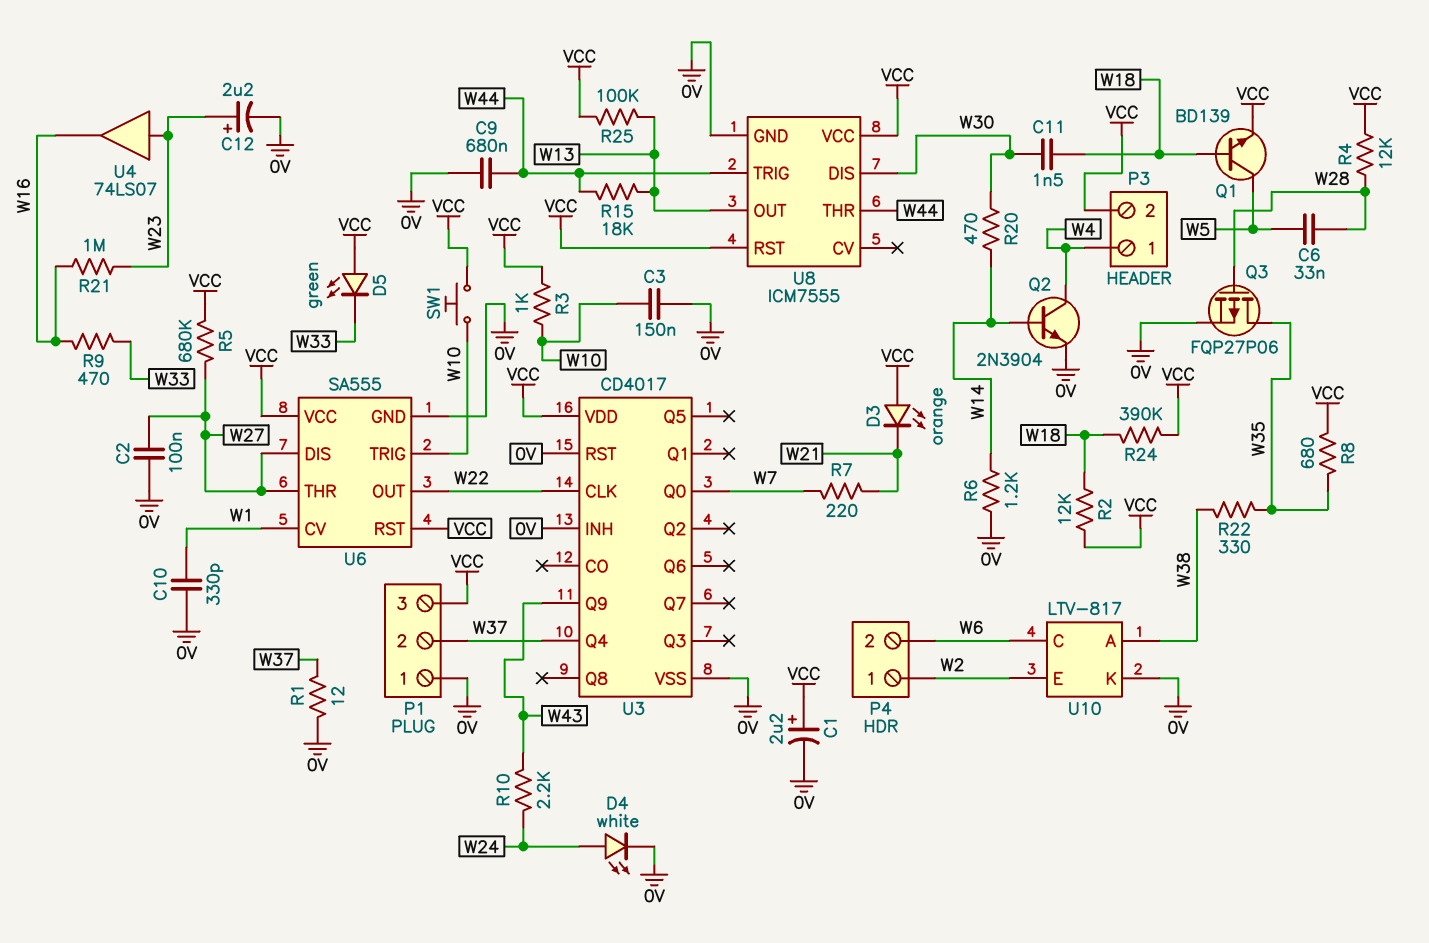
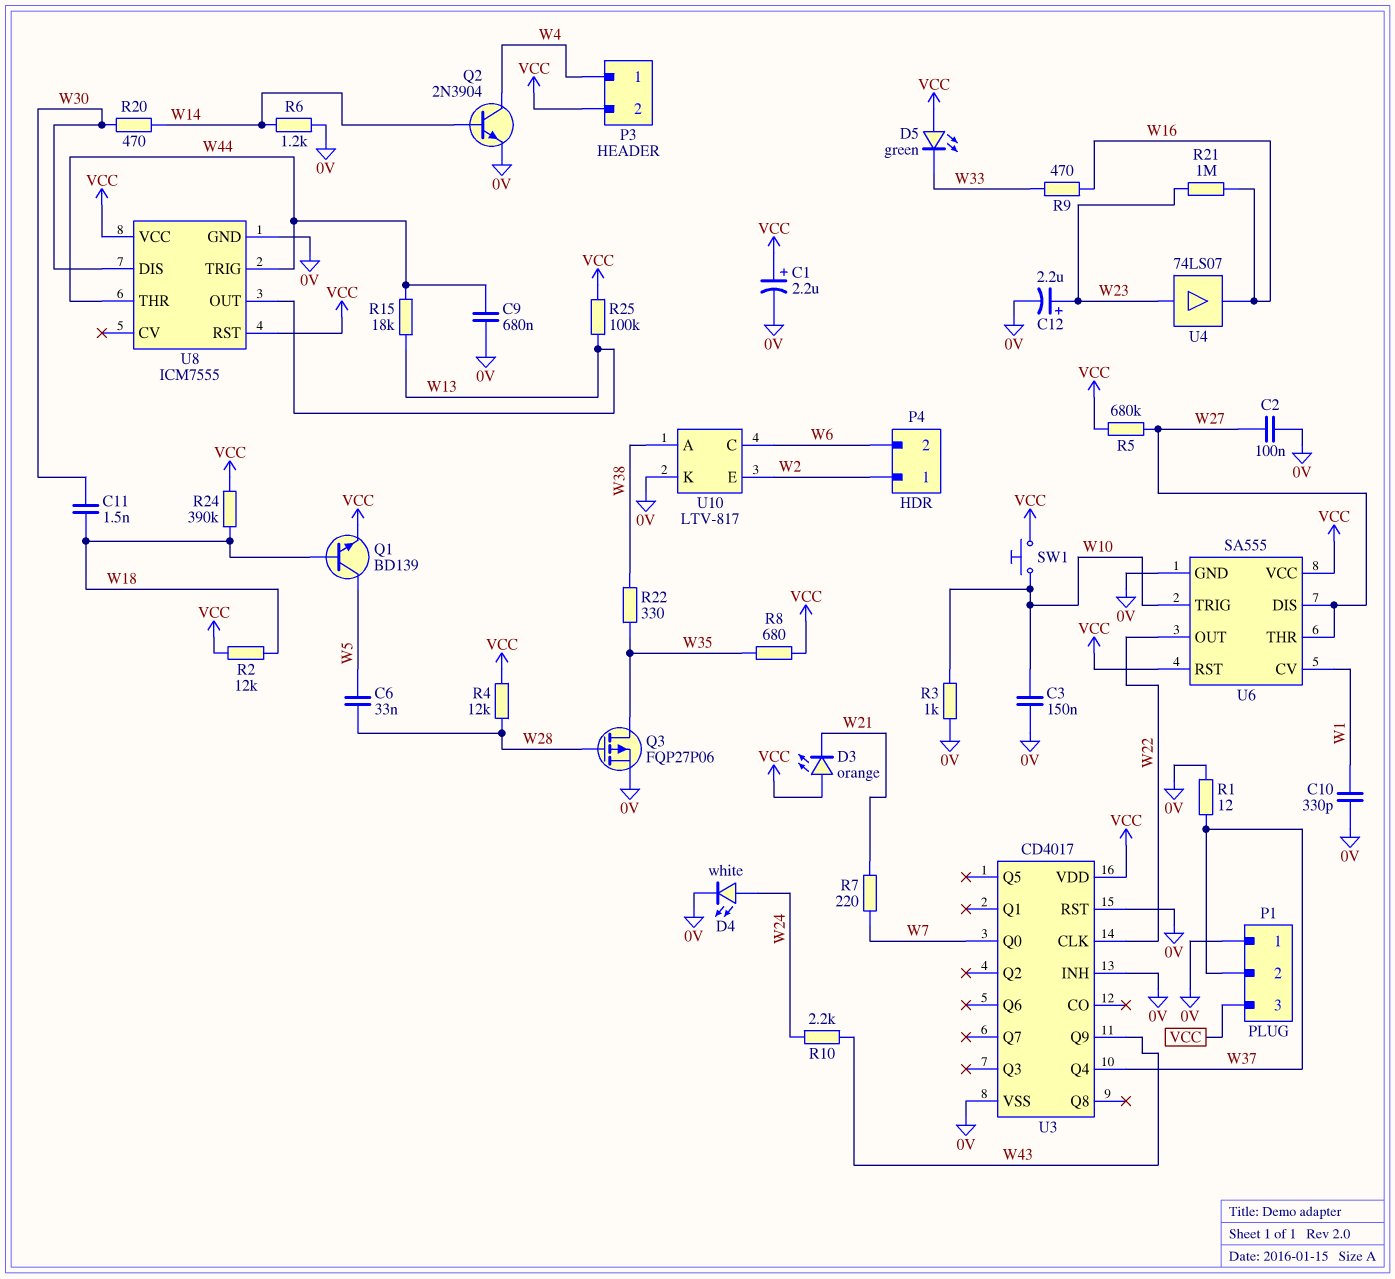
R3: 1k (VCC, W10) -> 1k (0V, W10)

